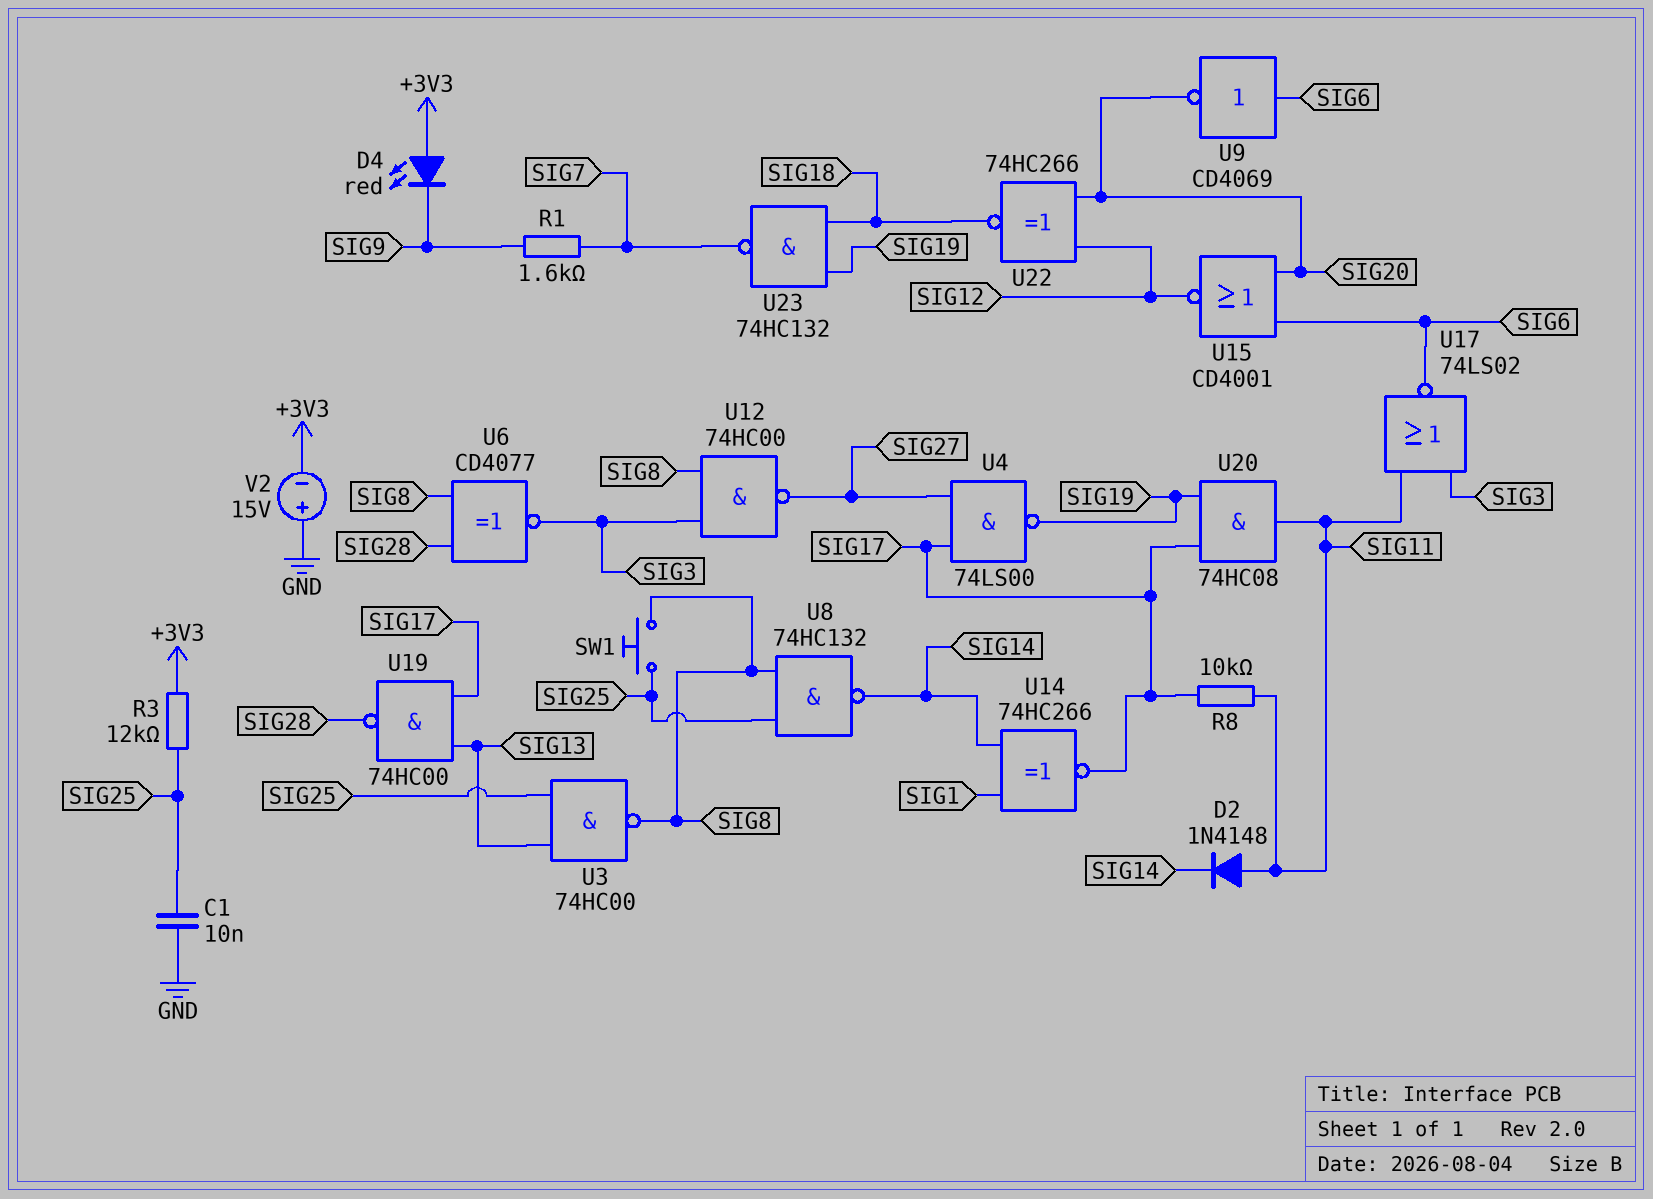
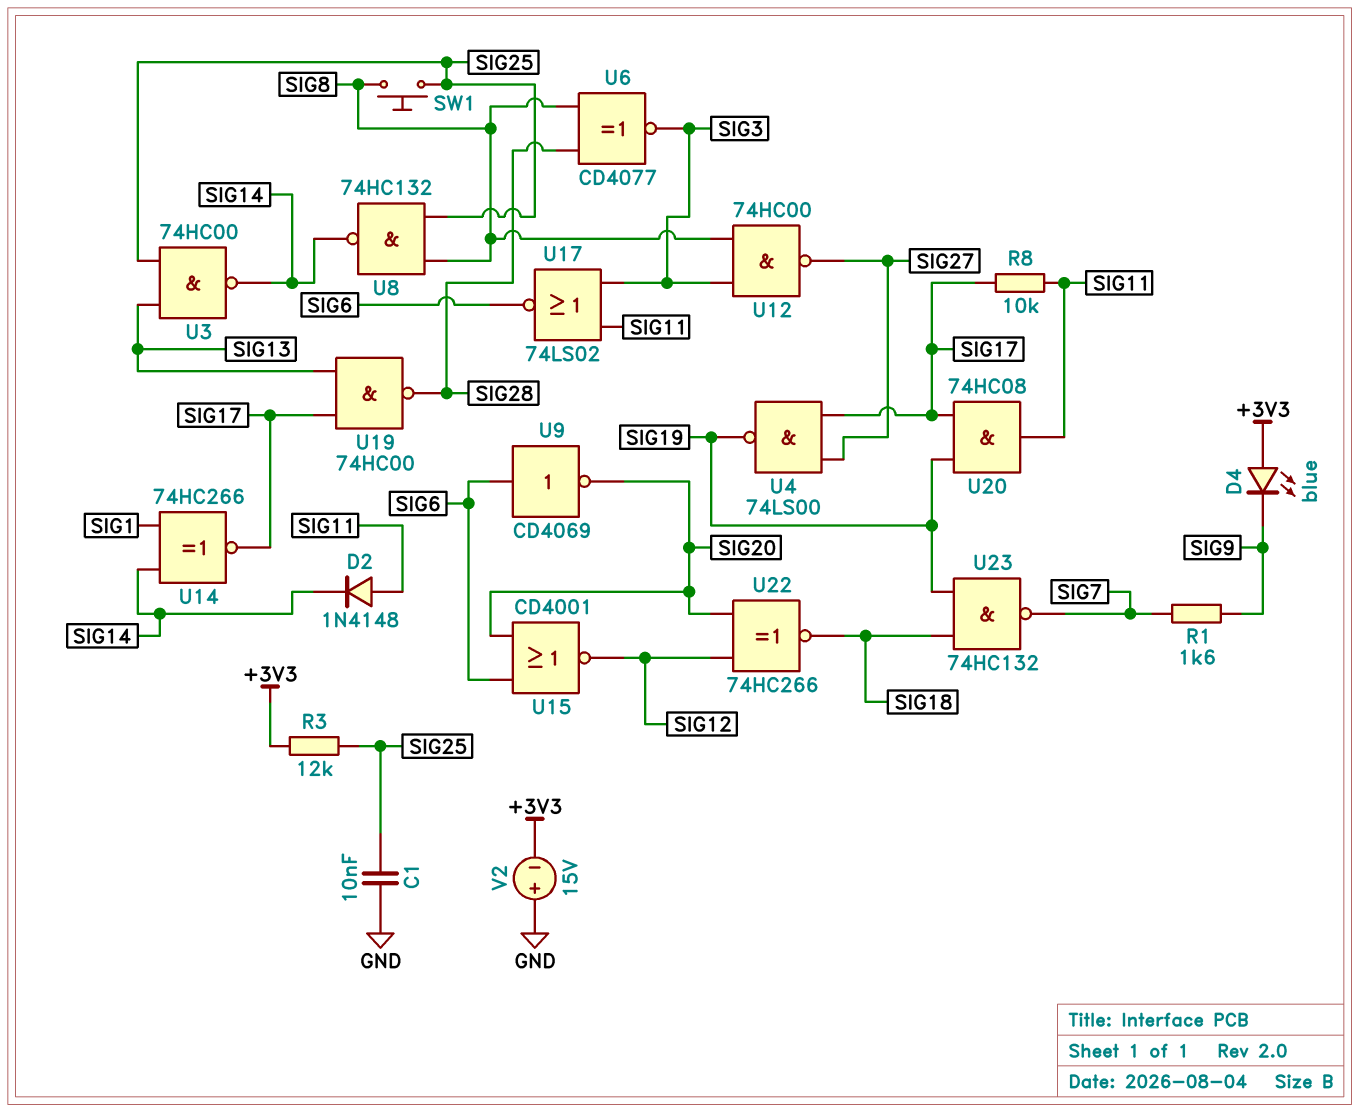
D4: LED red (A +3V3, K SIG9) -> LED blue (A +3V3, K SIG9)
U3: NAND 74HC00 (in SIG13, in SIG25, out SIG8) -> NAND 74HC00 (in SIG13, in SIG25, out SIG14)

